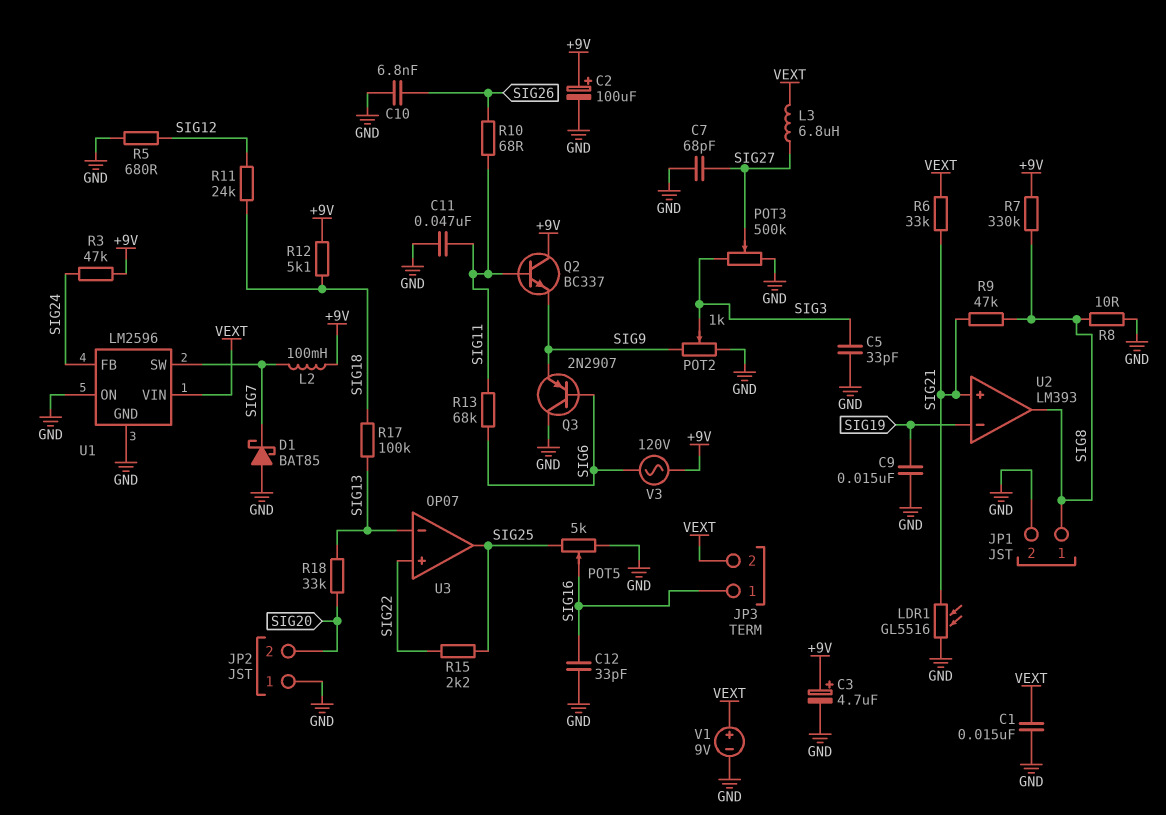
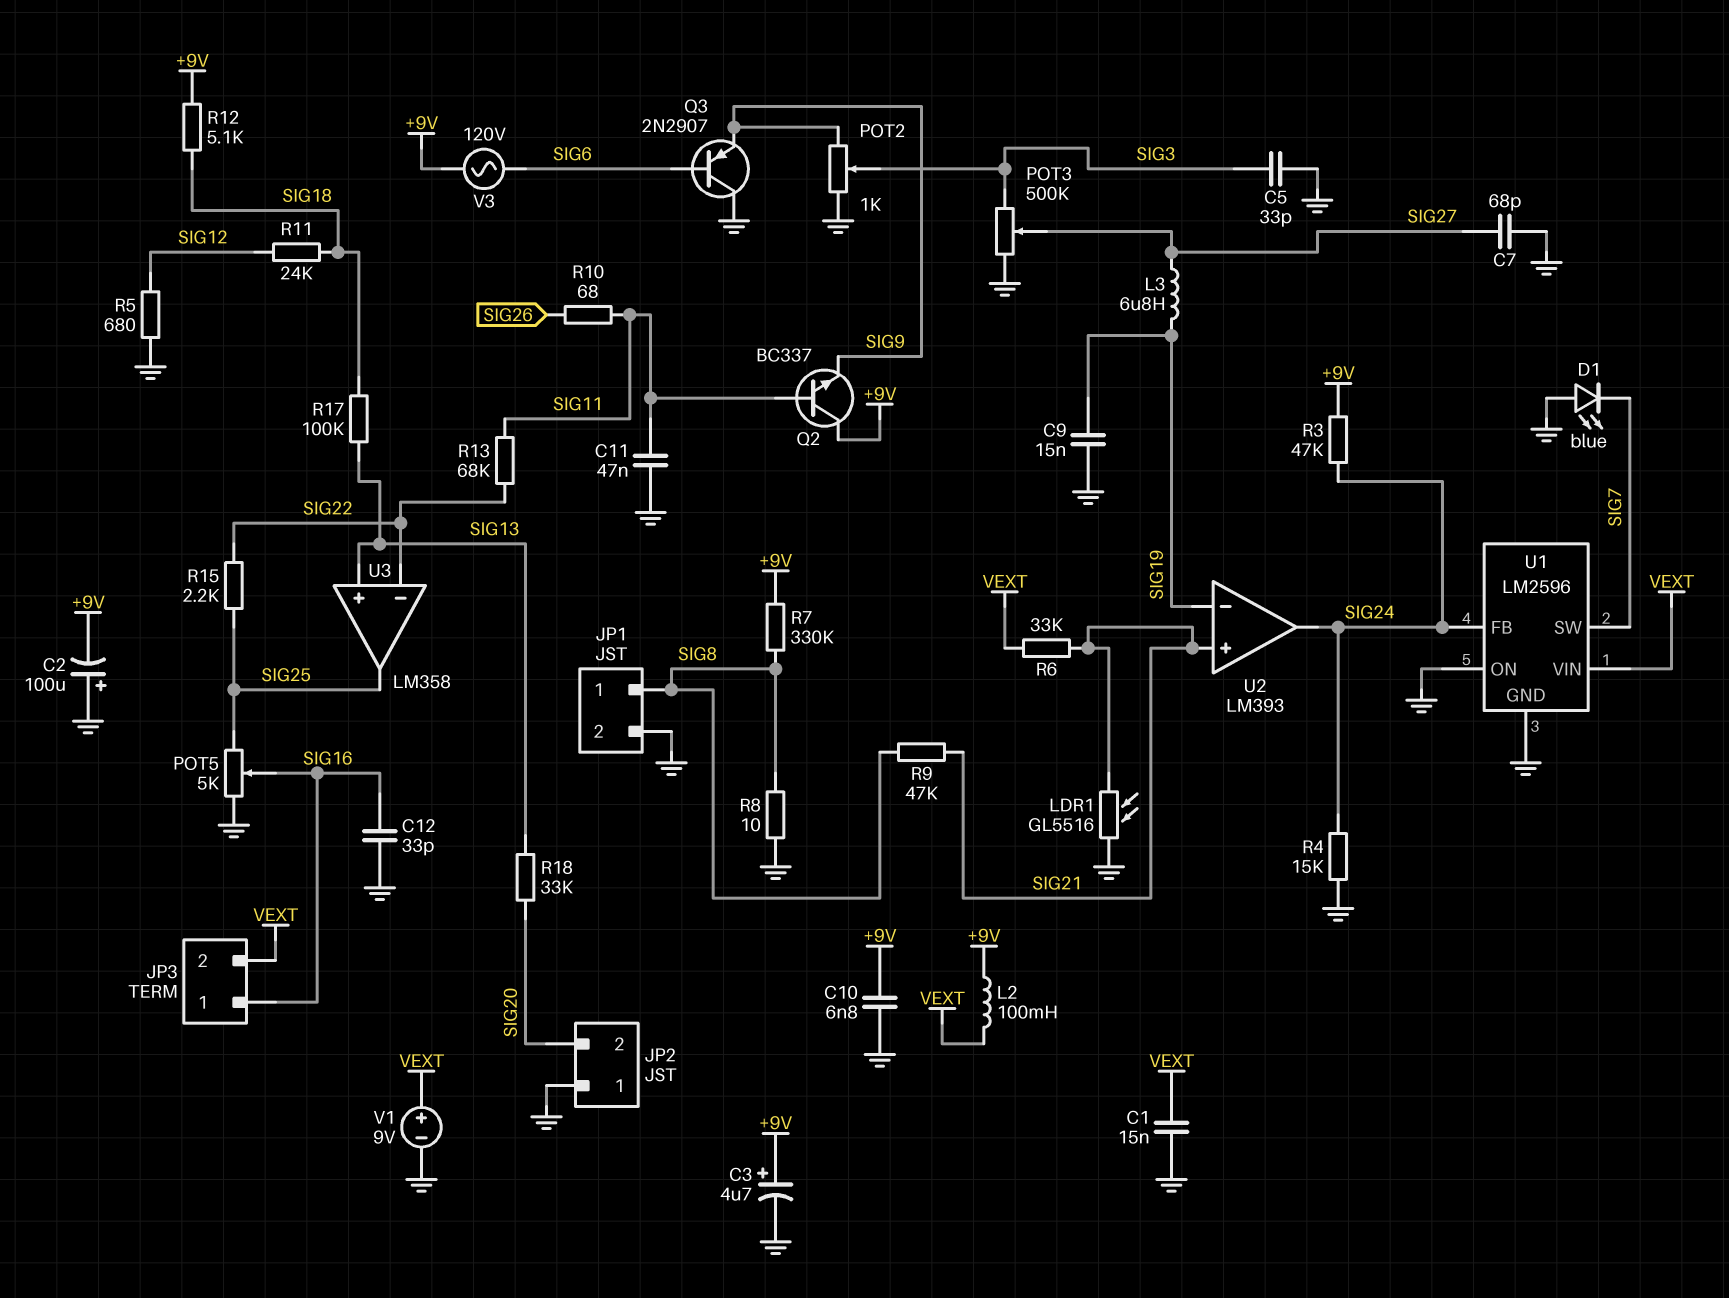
C2: 100uF (plus +9V, minus GND) -> 100uF (plus GND, minus +9V)
C10: 6.8nF (GND, SIG26) -> 6.8nF (+9V, GND)
D1: schottky BAT85 (A GND, K SIG7) -> LED blue (A GND, K SIG7)
L2: 100mH (+9V, SIG7) -> 100mH (+9V, VEXT)
L3: 6.8uH (SIG27, VEXT) -> 6.8uH (SIG19, SIG27)
R4: none -> 15k (GND, SIG24)
R13: 68k (SIG6, SIG11) -> 68k (SIG11, SIG22)
U2 pin out: SIG8 -> SIG24
U3: OP07 -> LM358
U3 pin in+: SIG22 -> SIG13
U3 pin in-: SIG13 -> SIG22

